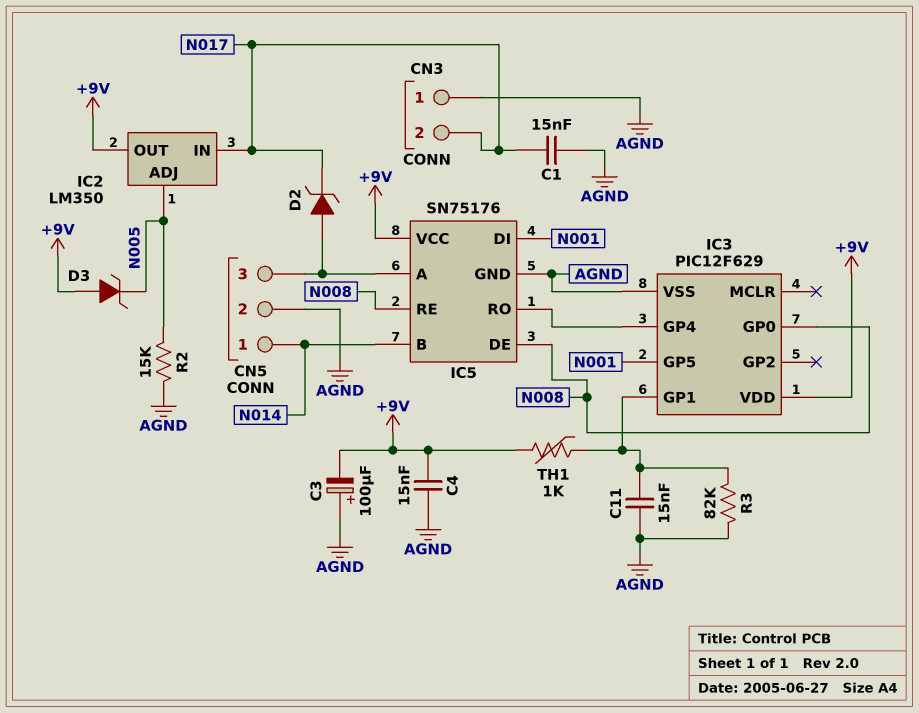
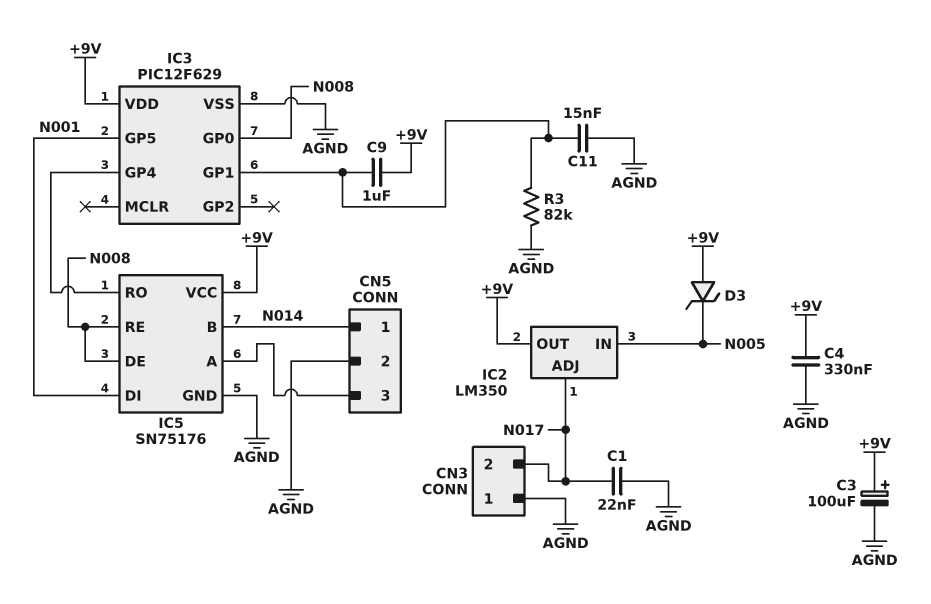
C1: 15nF (AGND, N017) -> 22nF (AGND, N017)
C3: 100uF (plus AGND, minus +9V) -> 100uF (plus +9V, minus AGND)
C4: 15nF (+9V, AGND) -> 330nF (+9V, AGND)
C9: none -> 1uF (+9V, IC3/GP1)
D2: zener (A CN5/3, K N017) -> none
IC2 pin ADJ: N005 -> N017
IC2 pin IN: N017 -> N005
R2: 15k (AGND, N005) -> none
TH1: 1k (+9V, IC3/GP1) -> none

